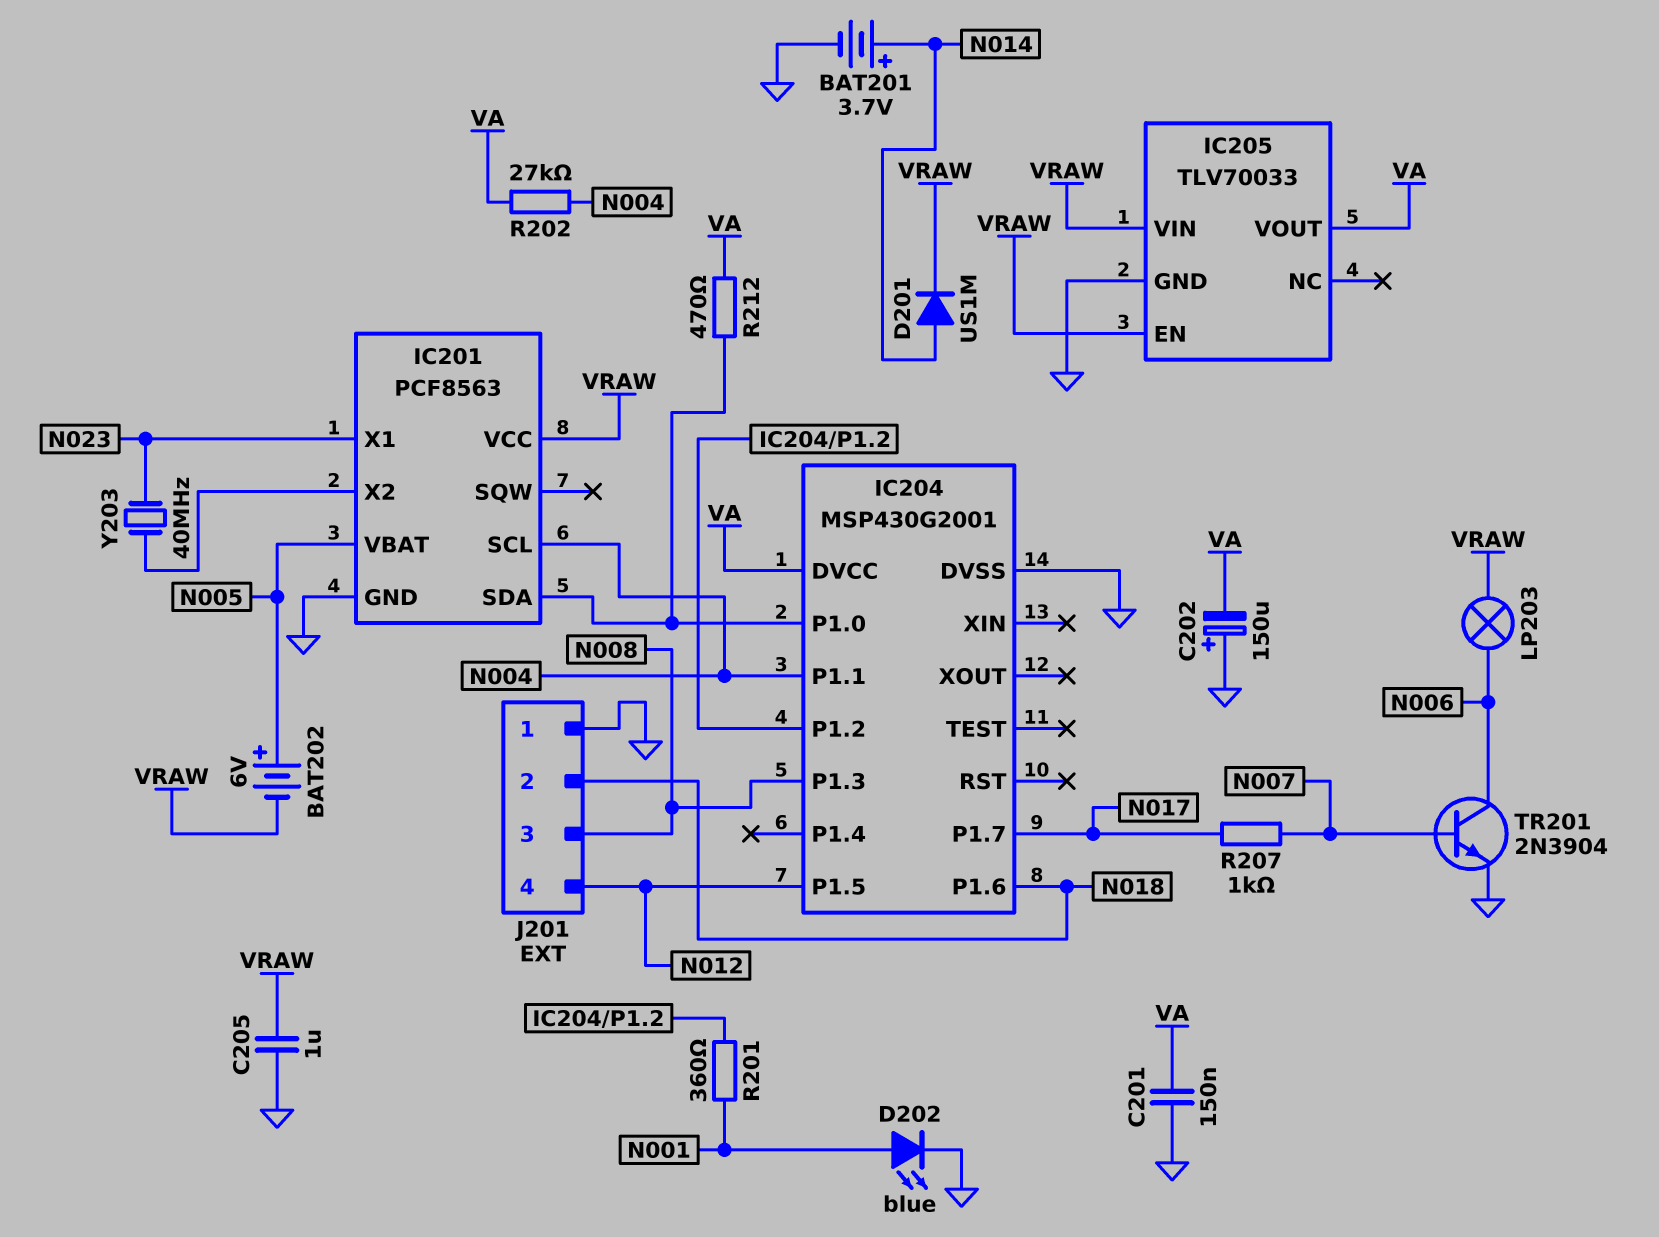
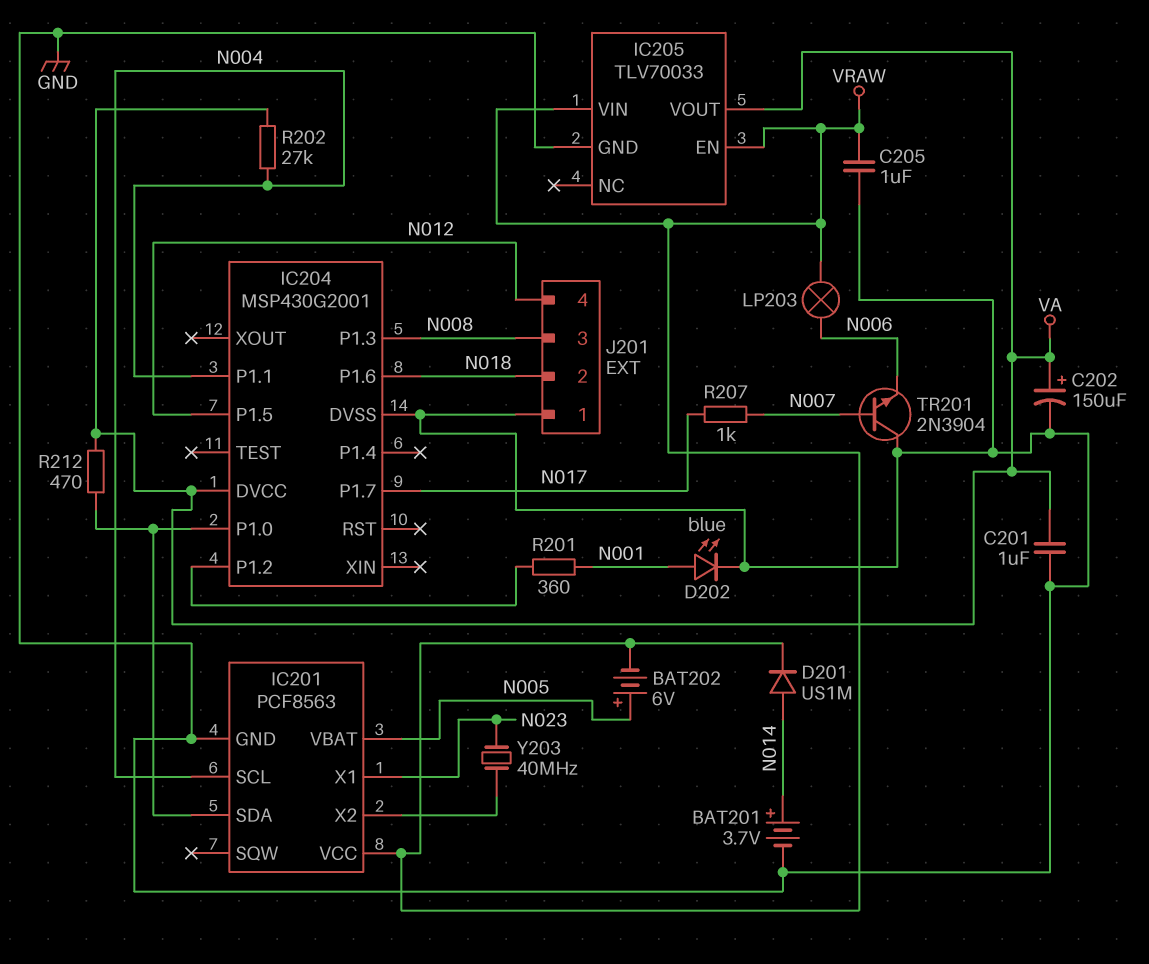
C201: 150nF (GND, VA) -> 1uF (GND, VA)
C202: 150uF (plus GND, minus VA) -> 150uF (plus VA, minus GND)
TR201: NPN 2N3904 (B N007, C N006, E GND) -> NPN 2N3904 (B N007, C GND, E N006)

